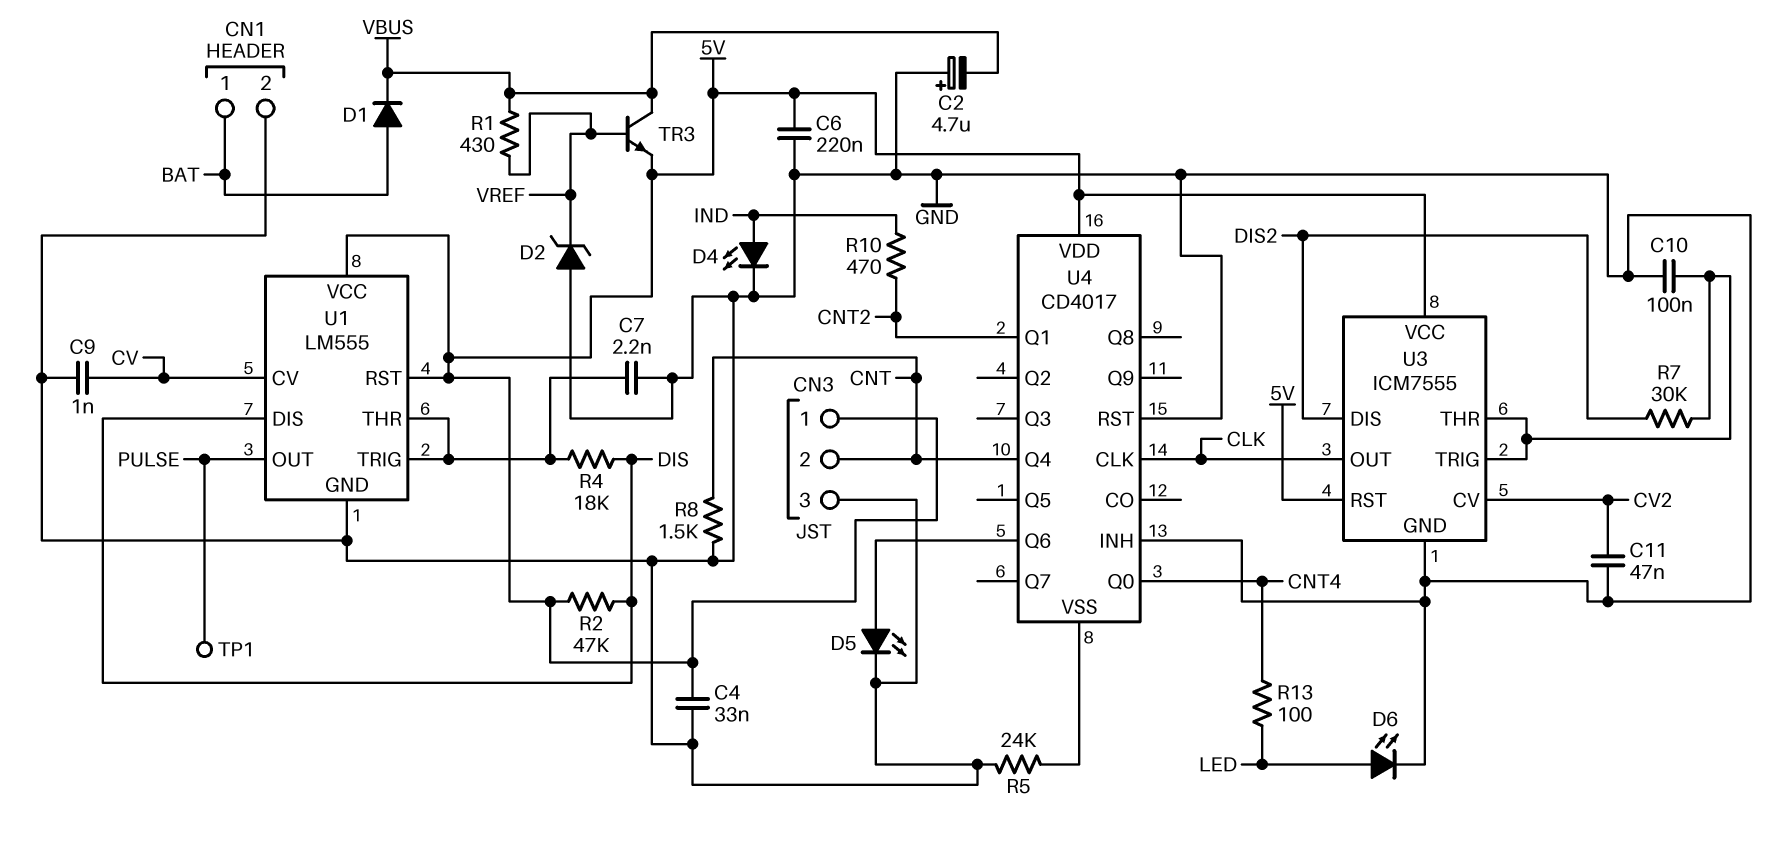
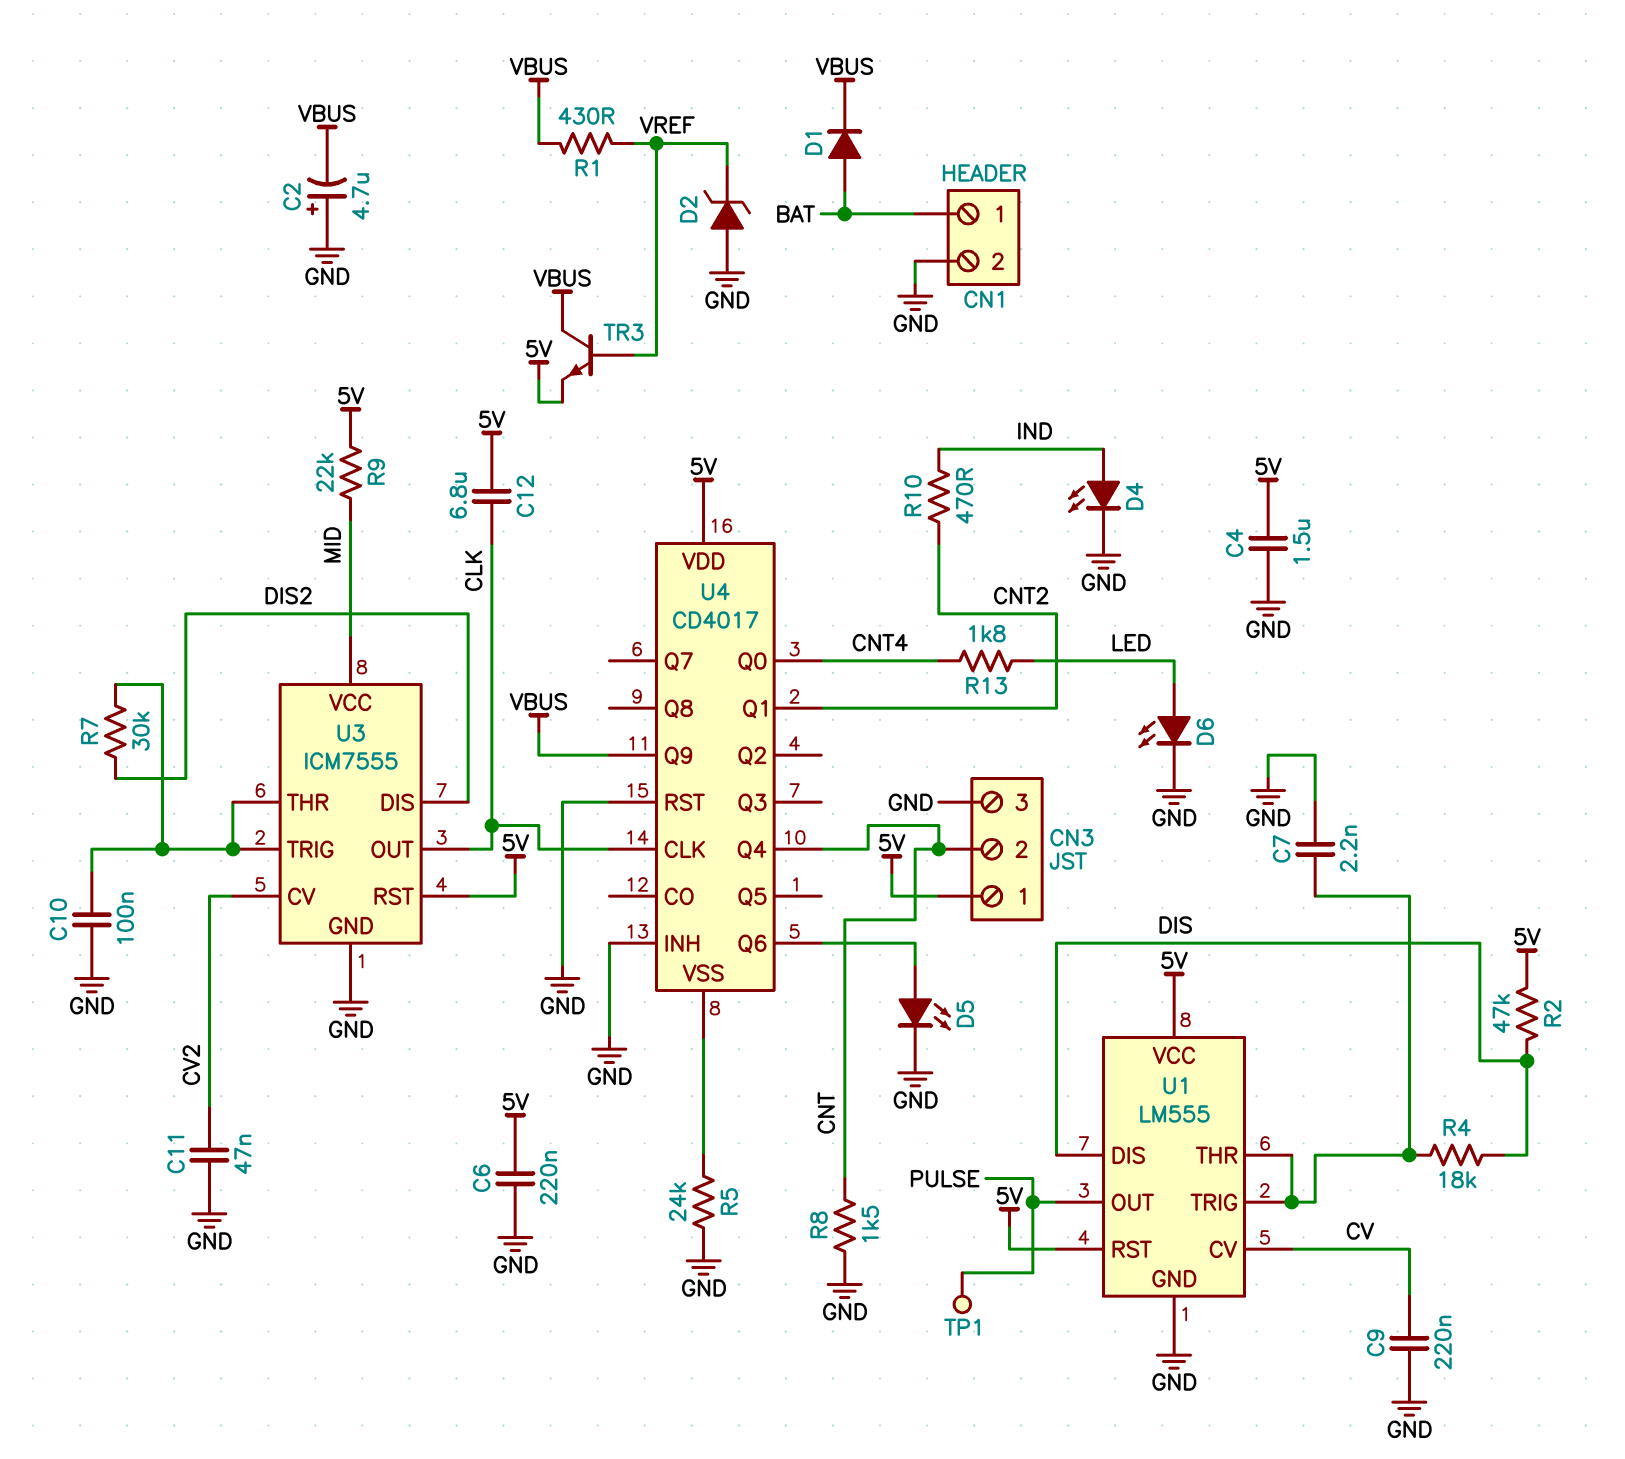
C4: 33nF (5V, GND) -> 1.5uF (5V, GND)
C9: 1nF (CV, GND) -> 220nF (CV, GND)
C12: none -> 6.8uF (5V, CLK)
R9: none -> 22k (5V, MID)
R13: 100 (CNT4, LED) -> 1.8k (CNT4, LED)
U3 pin VCC: 5V -> MID
U4 pin Q9: none -> VBUS

